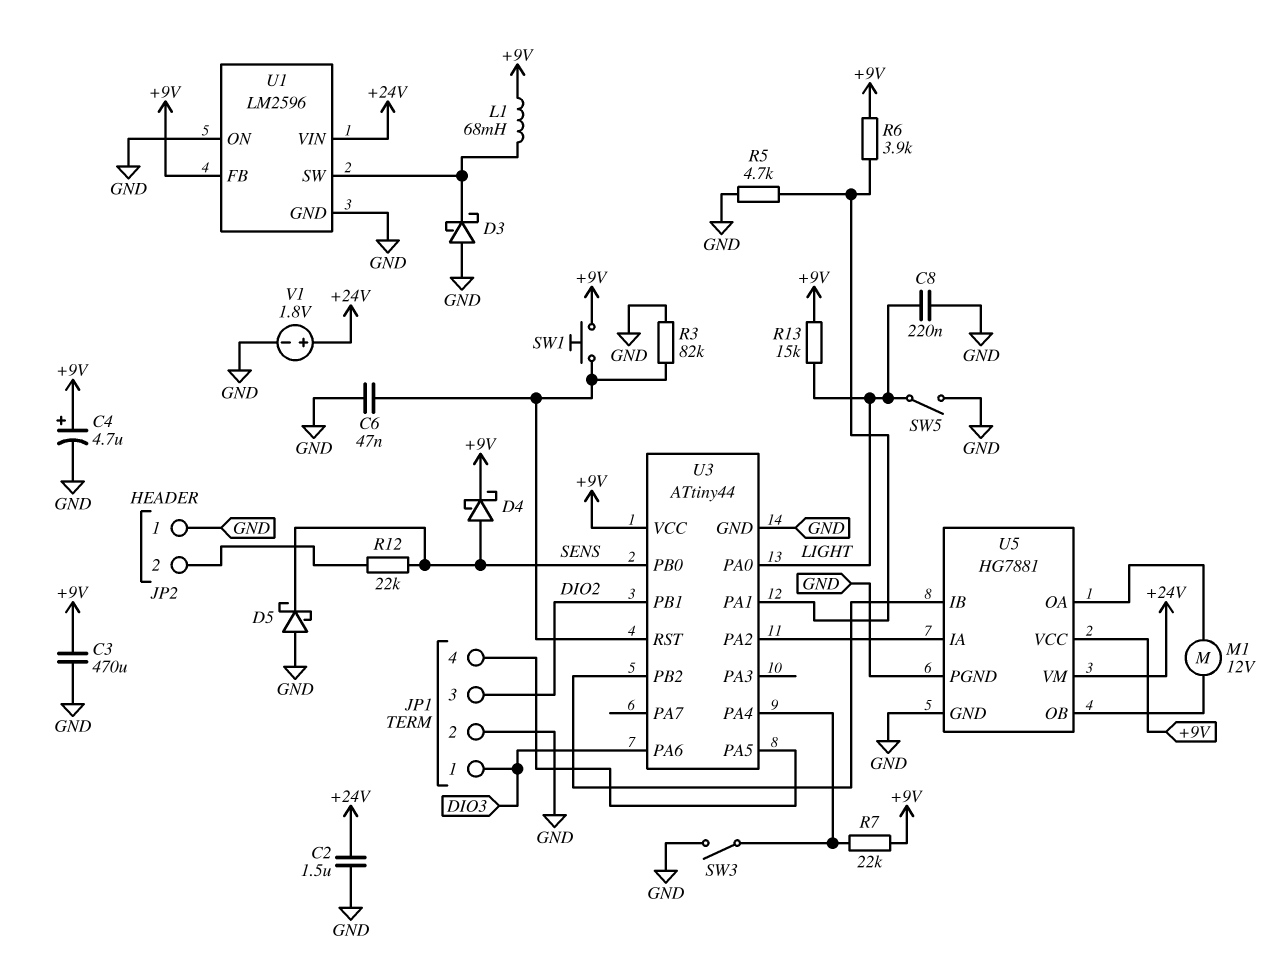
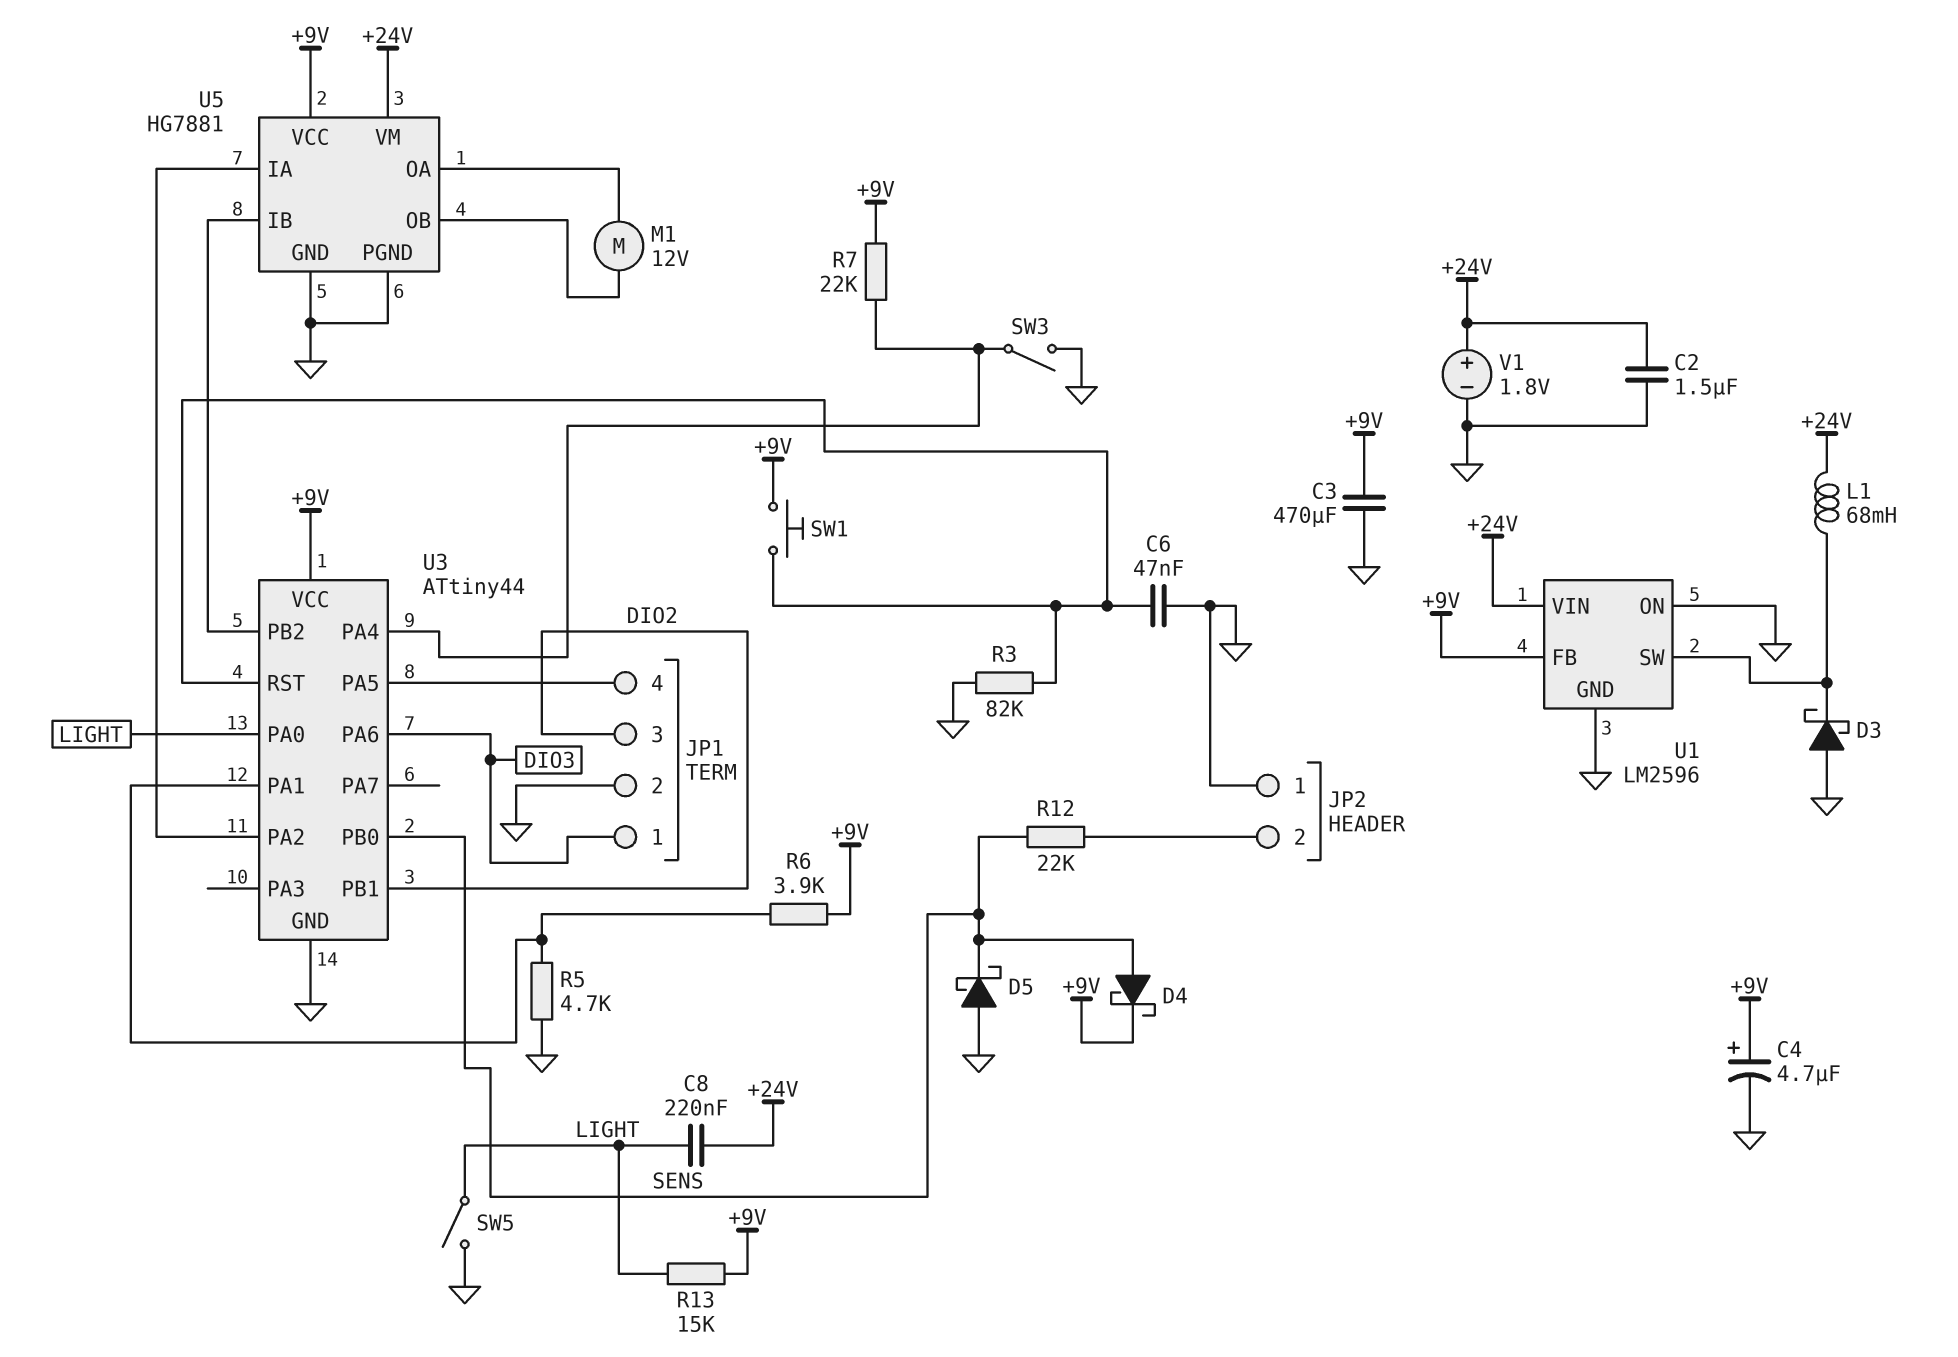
C8: 220nF (GND, LIGHT) -> 220nF (+24V, LIGHT)
L1: 68mH (+9V, U1/SW) -> 68mH (+24V, U1/SW)

